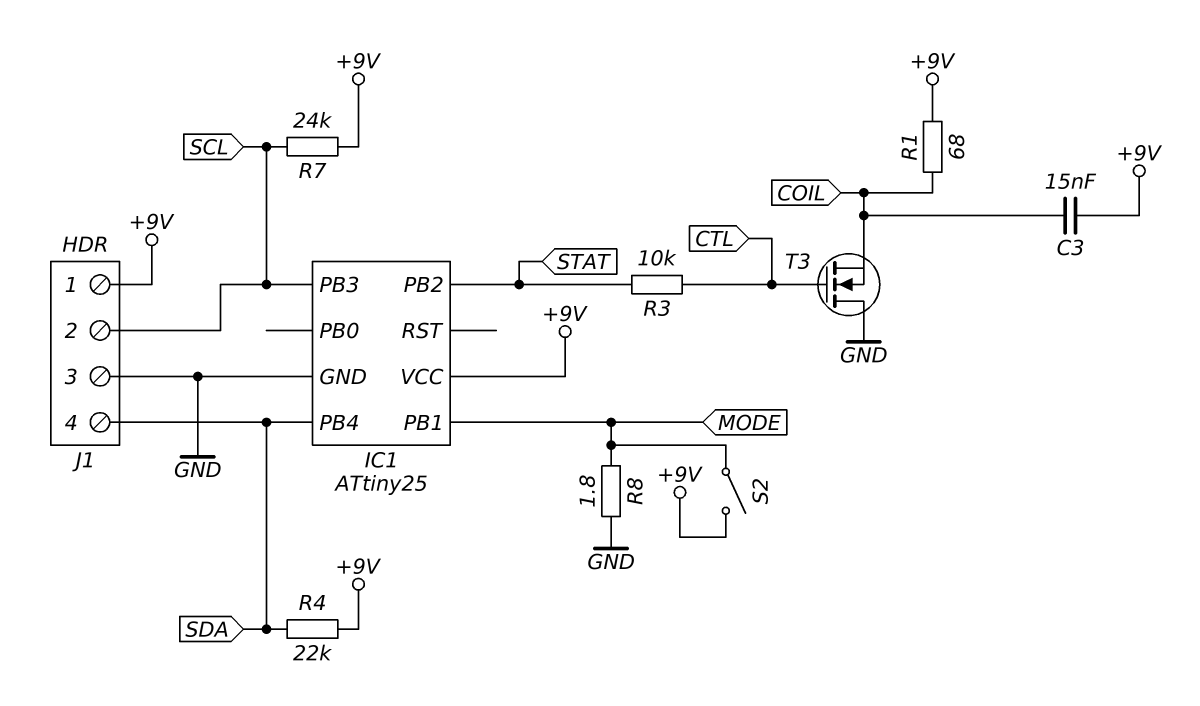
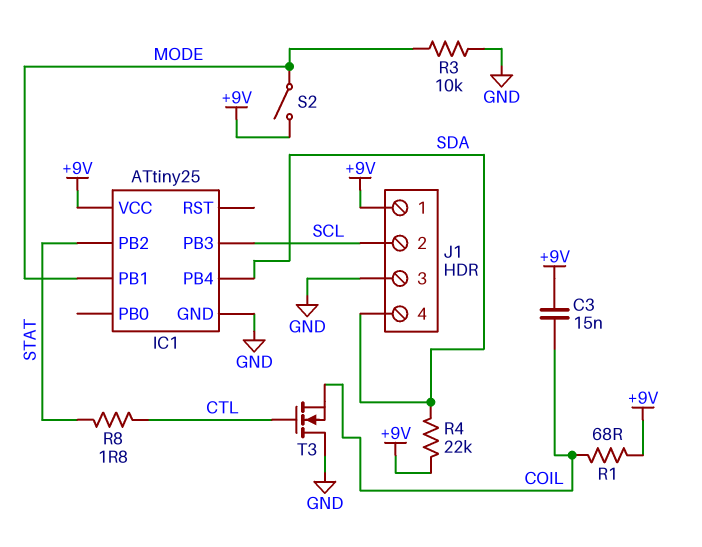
R3: 10k (CTL, STAT) -> 10k (GND, MODE)
R7: 24k (+9V, SCL) -> none
R8: 1.8 (GND, MODE) -> 1.8 (CTL, STAT)

